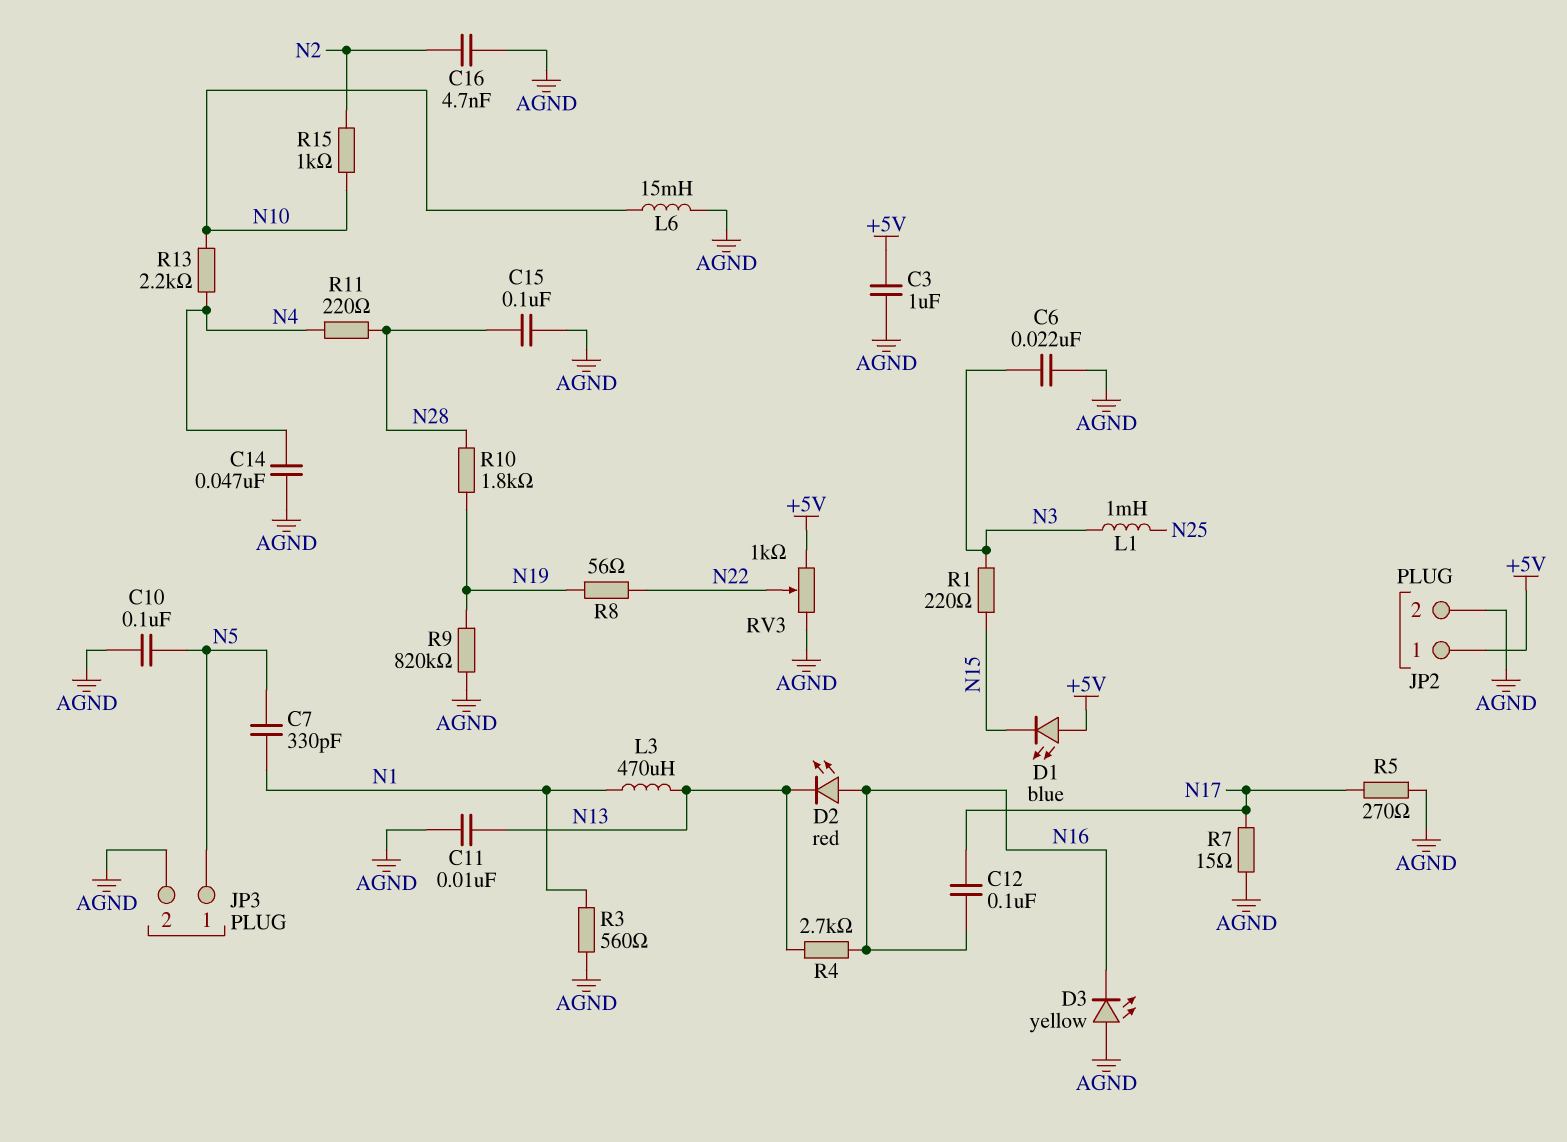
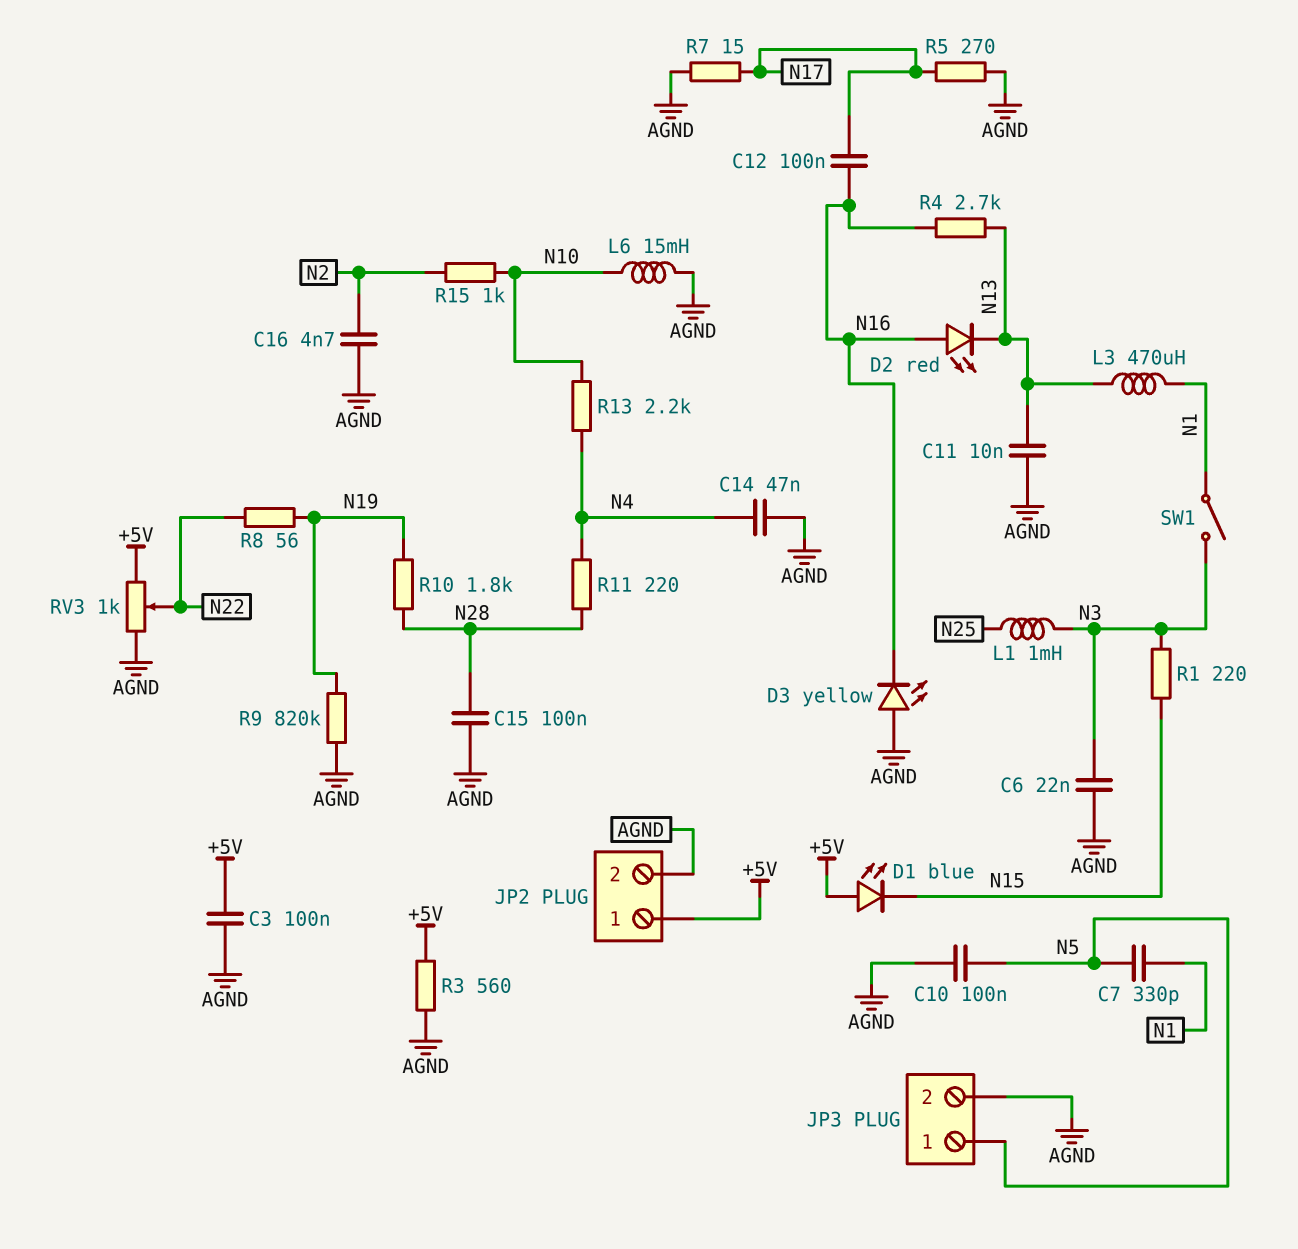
C3: 1uF (+5V, AGND) -> 100nF (+5V, AGND)
R3: 560 (AGND, N1) -> 560 (+5V, AGND)
SW1: none -> switch (N1, N3)

